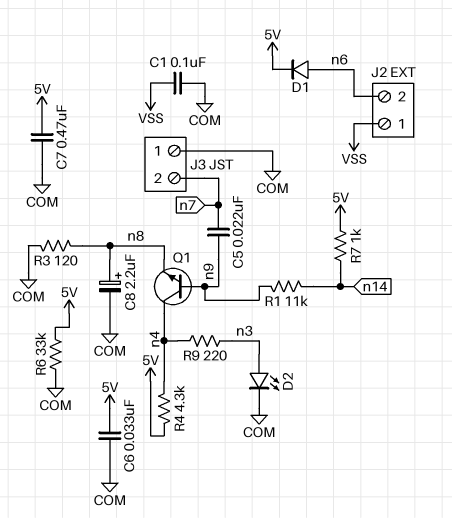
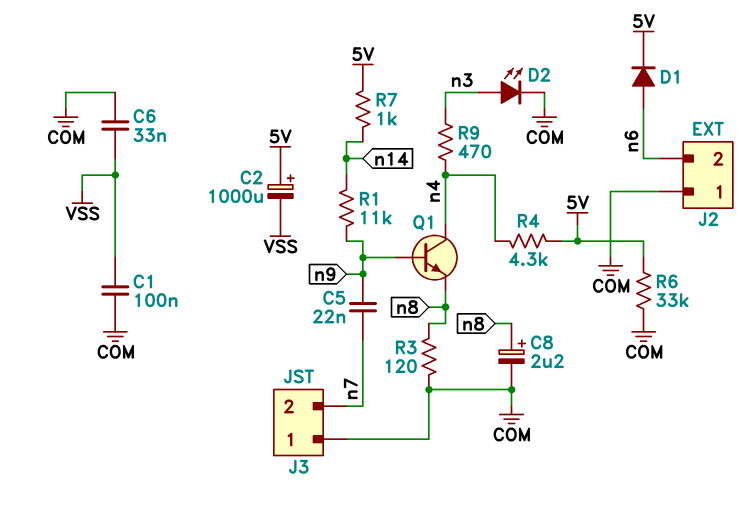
C2: none -> 1000uF (plus 5V, minus VSS)
C6: 33nF (5V, COM) -> 33nF (COM, VSS)
C7: 470nF (5V, COM) -> none
J2 pin 1: VSS -> COM
R9: 220 (n3, n4) -> 470 (n3, n4)

